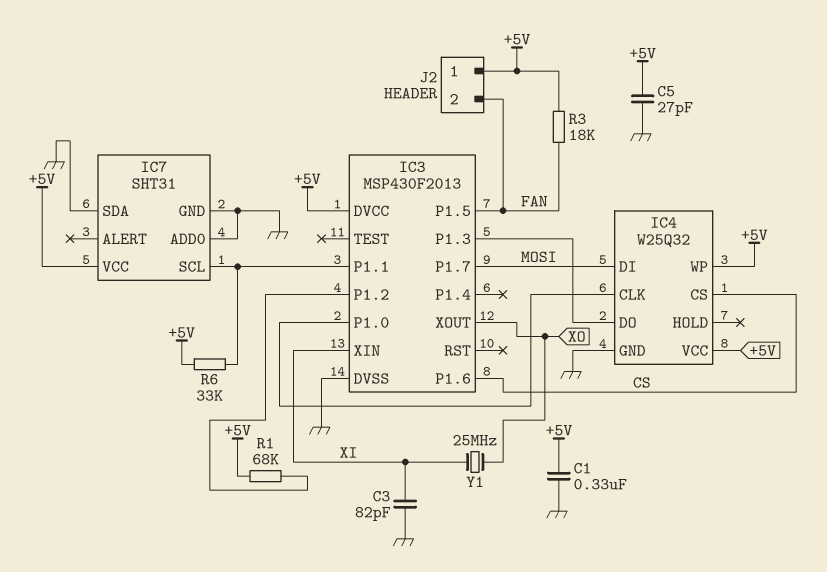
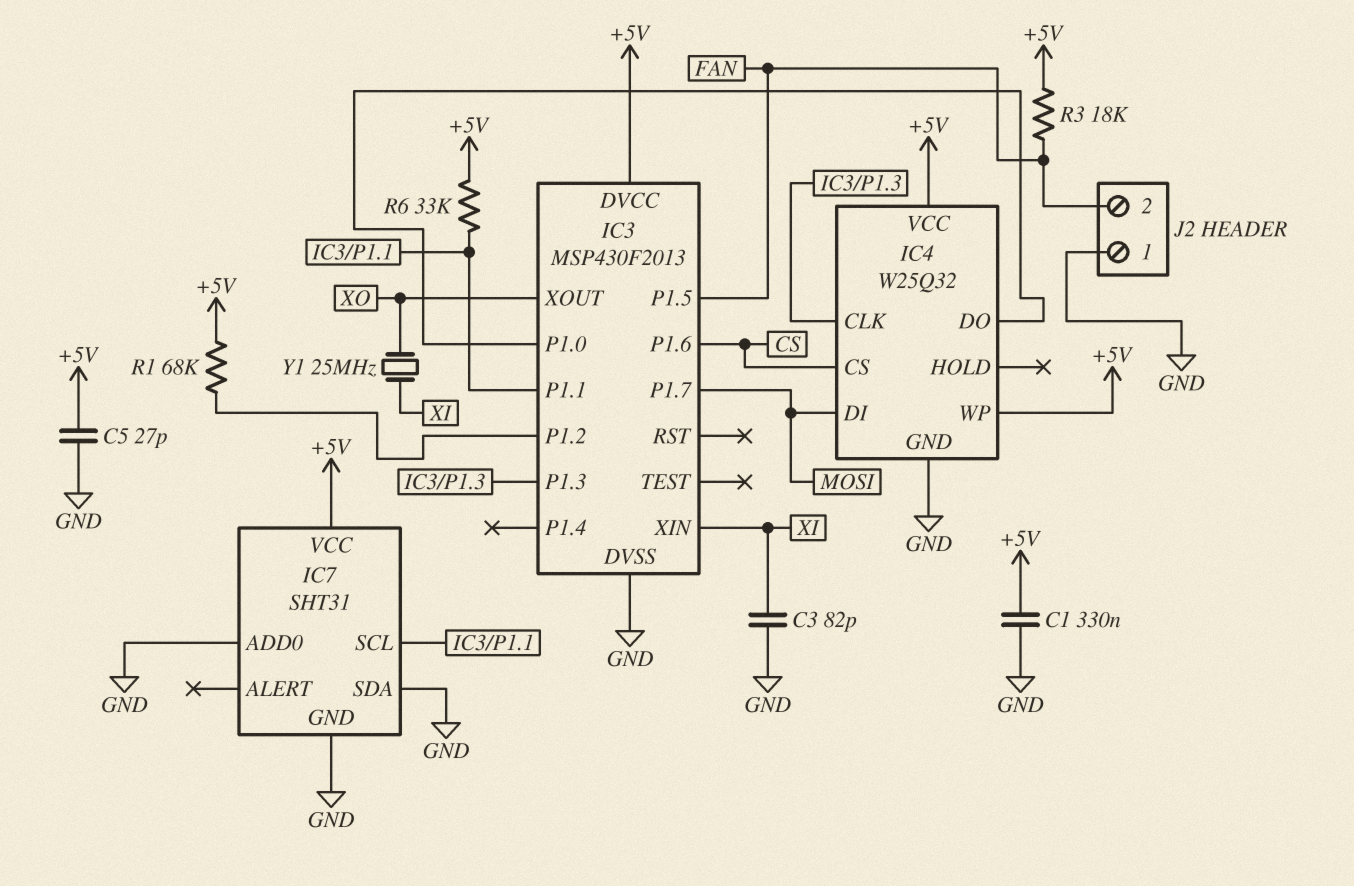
IC4 pin CLK: IC3/P1.0 -> IC3/P1.3
IC4 pin DO: IC3/P1.3 -> IC3/P1.0
J2 pin 1: +5V -> GND

